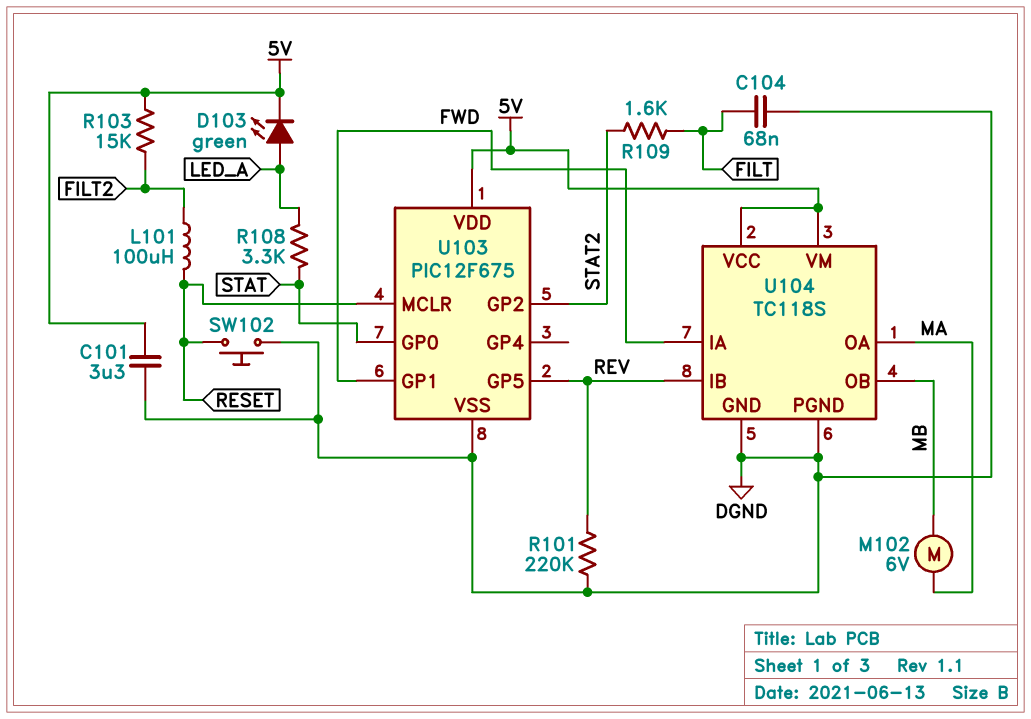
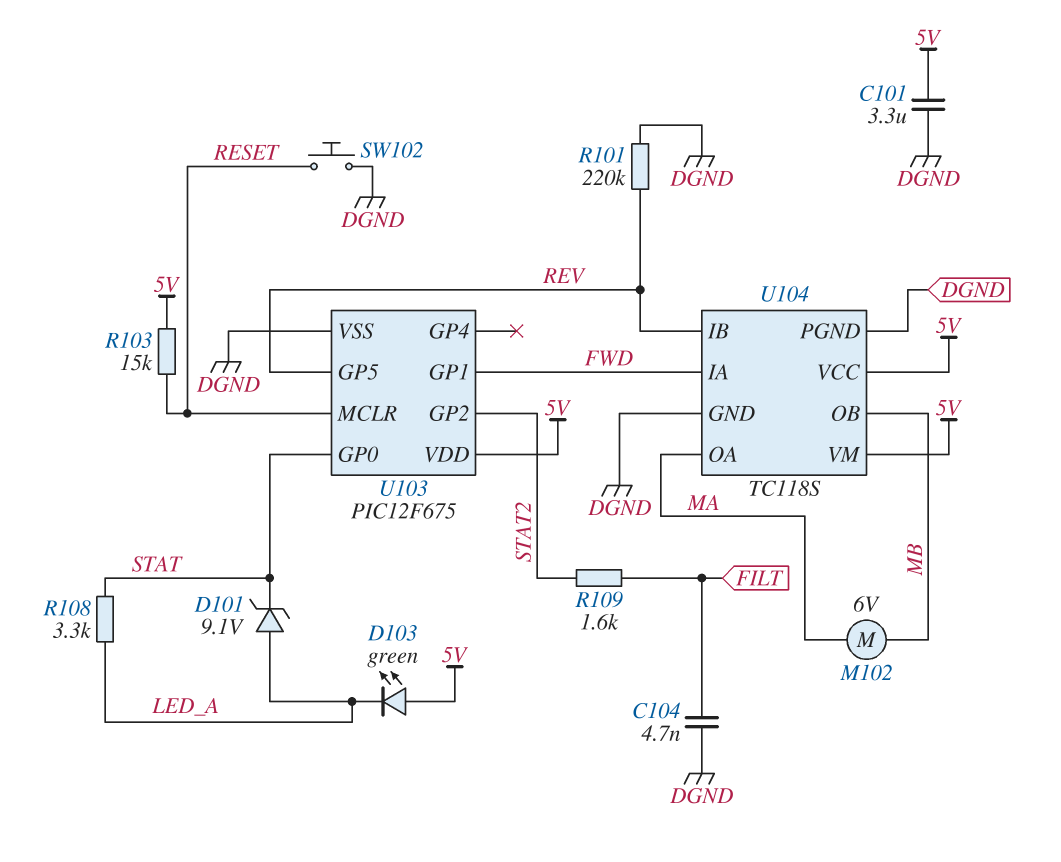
C104: 68nF (DGND, FILT) -> 4.7nF (DGND, FILT)
D101: none -> zener 9.1V (A LED_A, K STAT)
D103: LED green (A LED_A, K 5V) -> LED green (A 5V, K LED_A)
L101: 100uH (FILT2, RESET) -> none
R103: 15k (5V, FILT2) -> 15k (5V, RESET)

